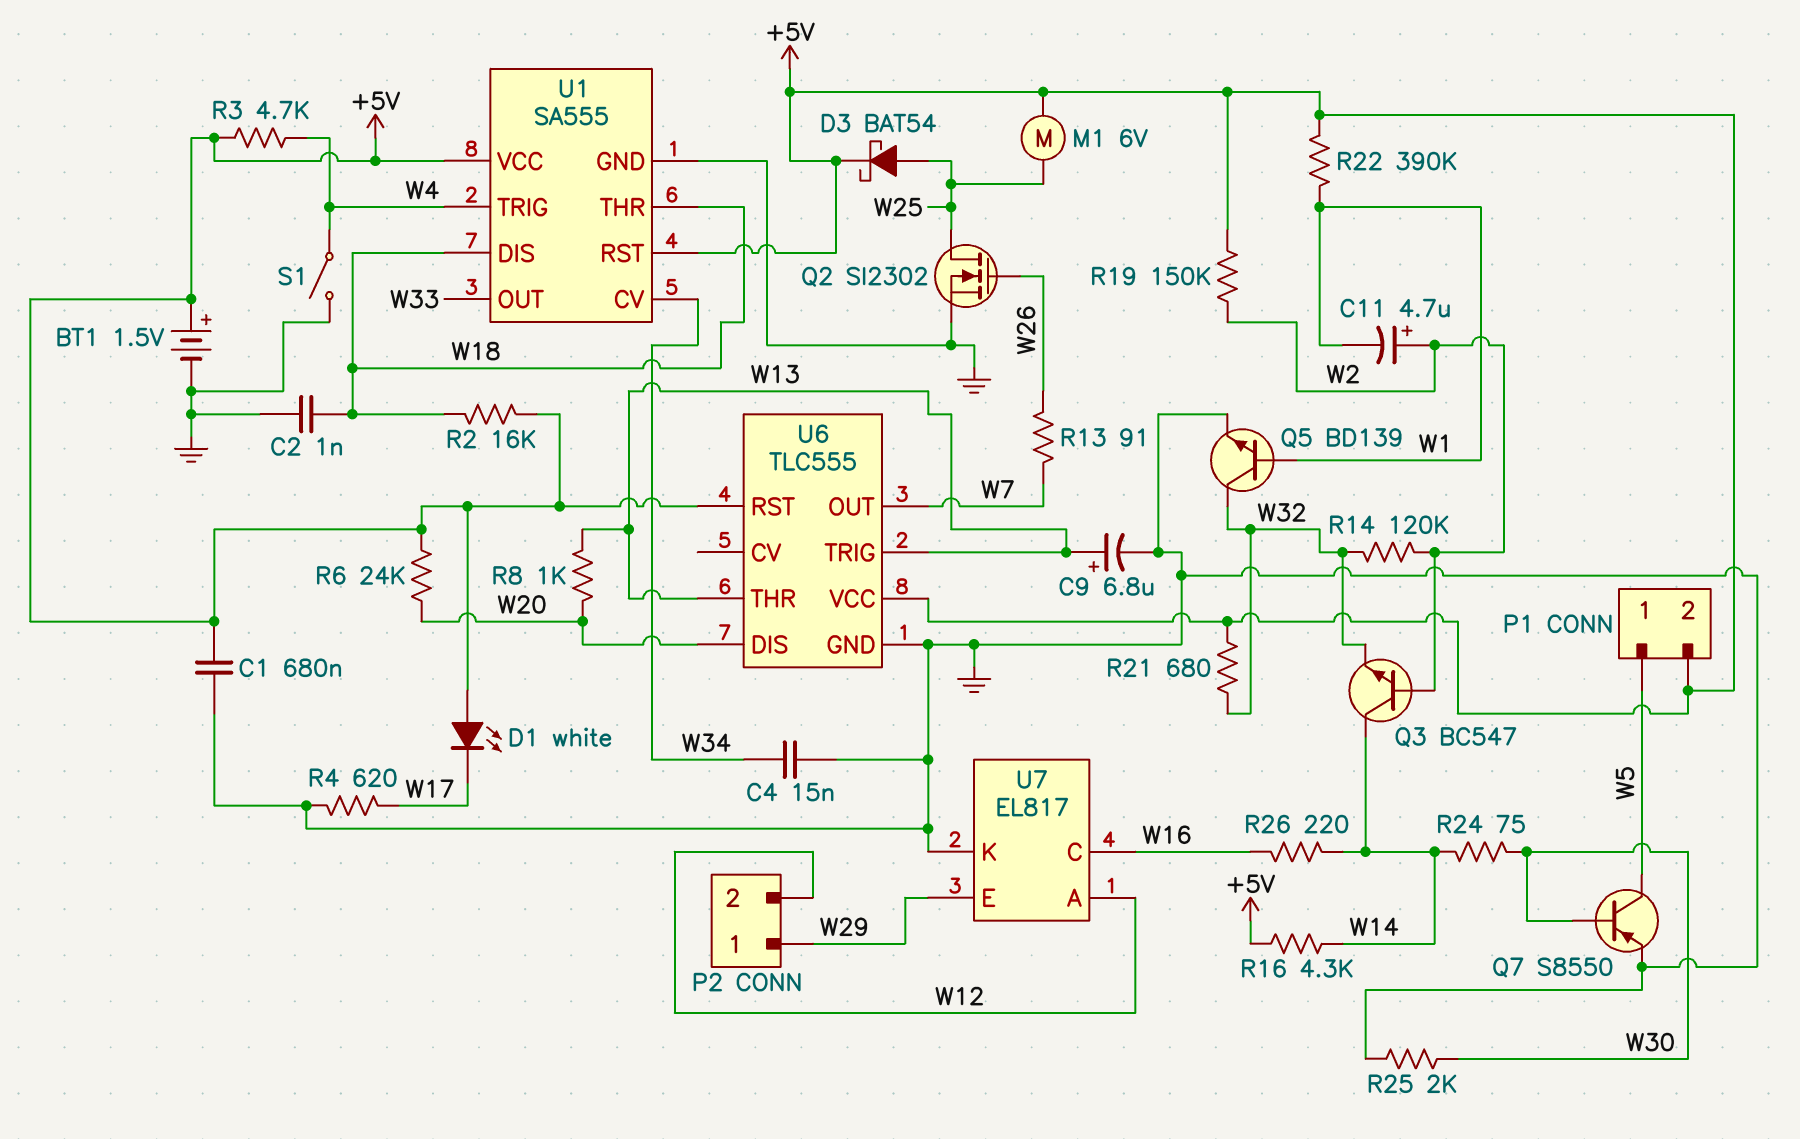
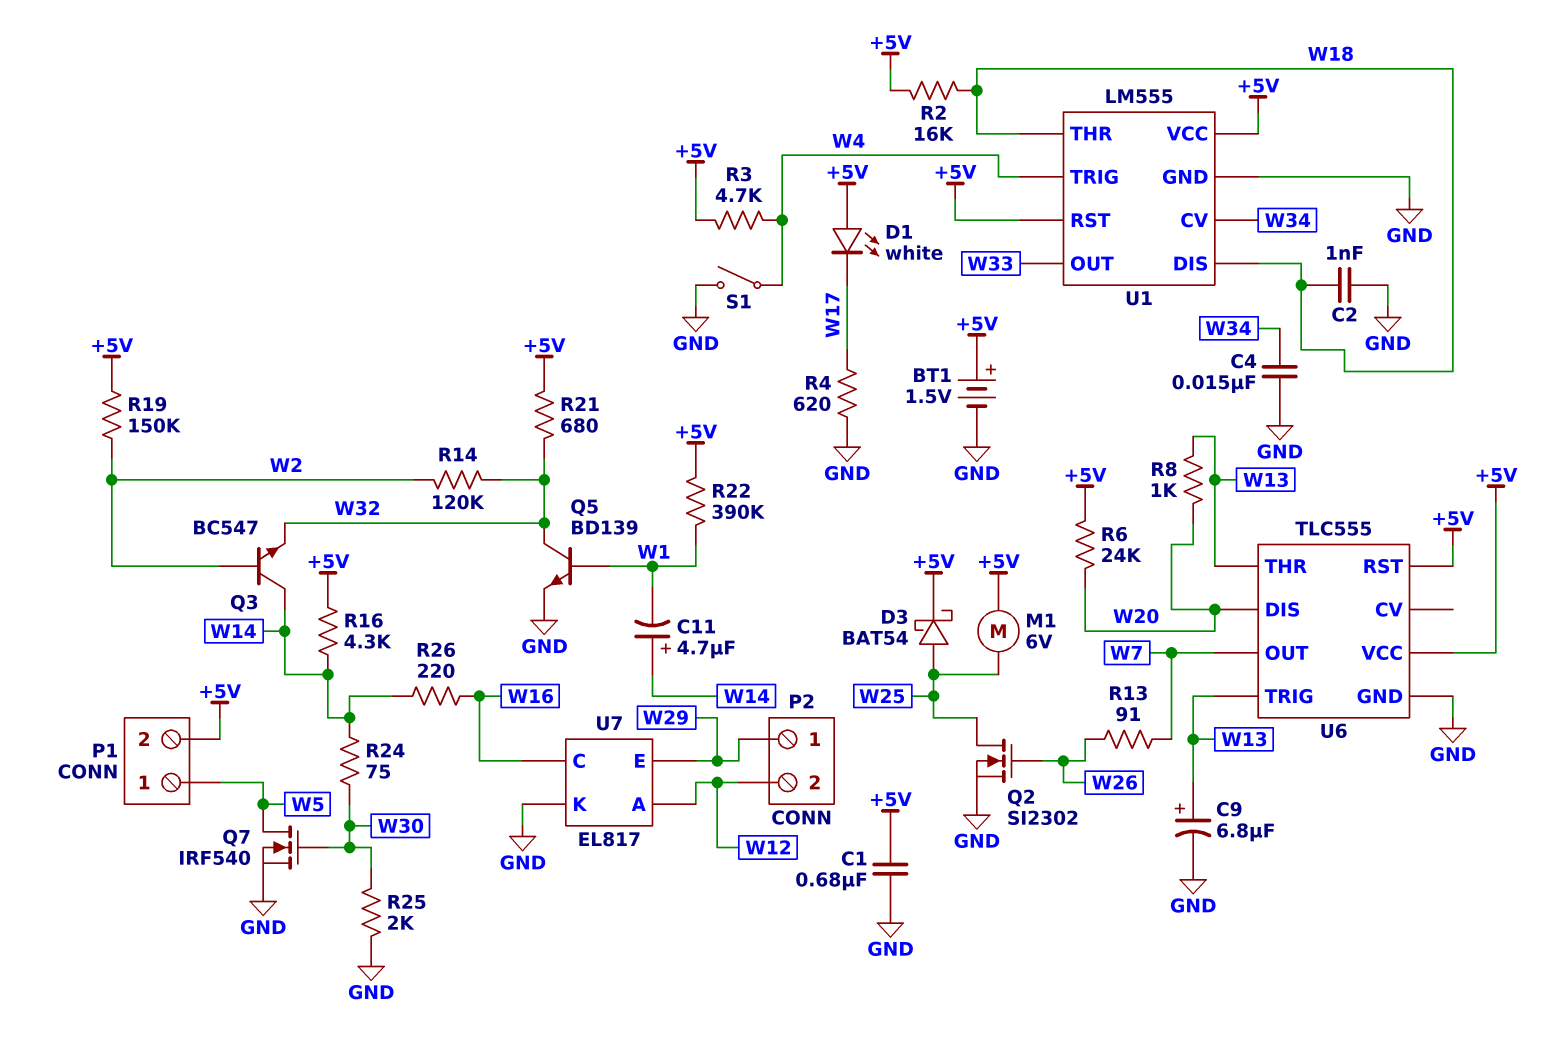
C11: 4.7uF (plus W2, minus W1) -> 4.7uF (plus W14, minus W1)
Q7: PNP S8550 (B W30, C W5, E GND) -> NMOS IRF540 (G W30, D W5, S GND)
U1: SA555 -> LM555

